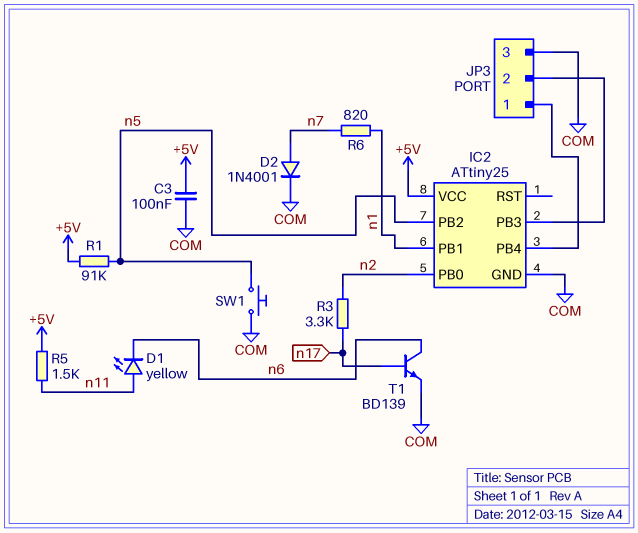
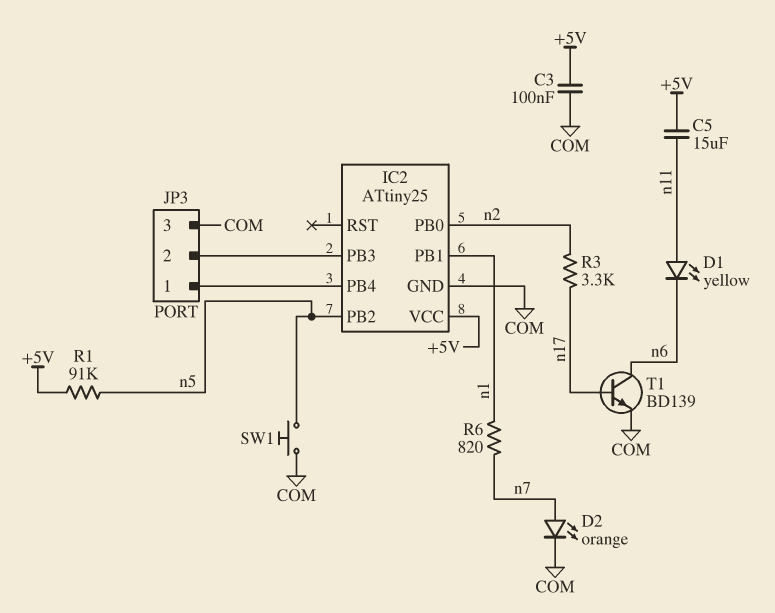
C5: none -> 15uF (+5V, n11)
D2: diode 1N4001 (A n7, K COM) -> LED orange (A n7, K COM)
R5: 1.5k (+5V, n11) -> none

